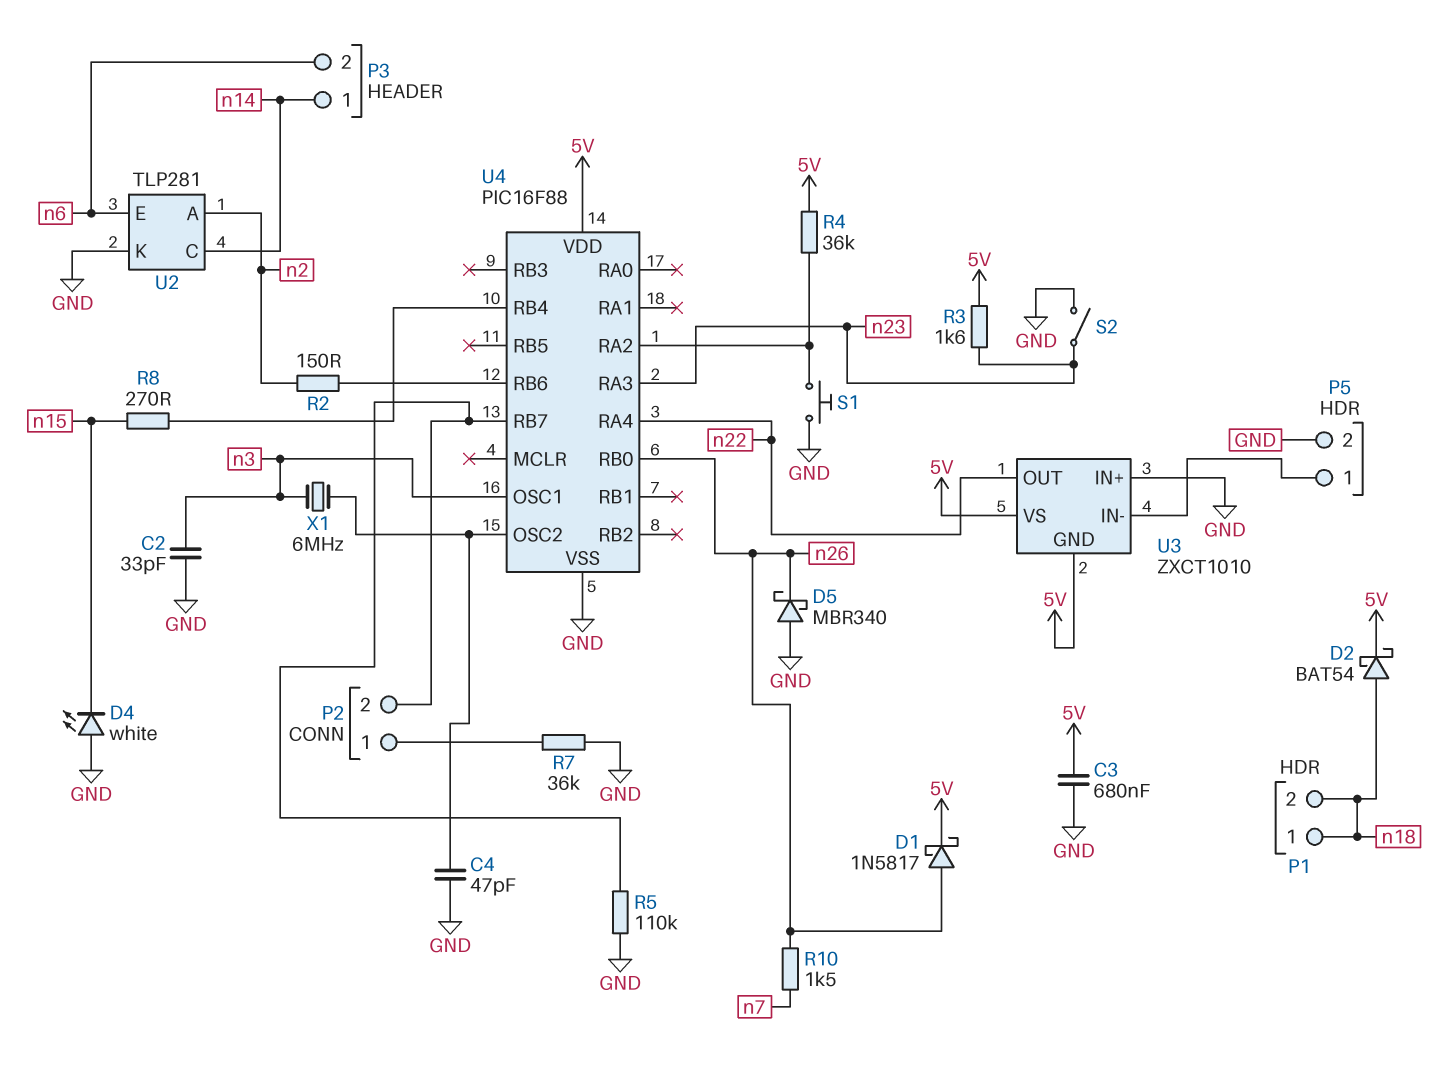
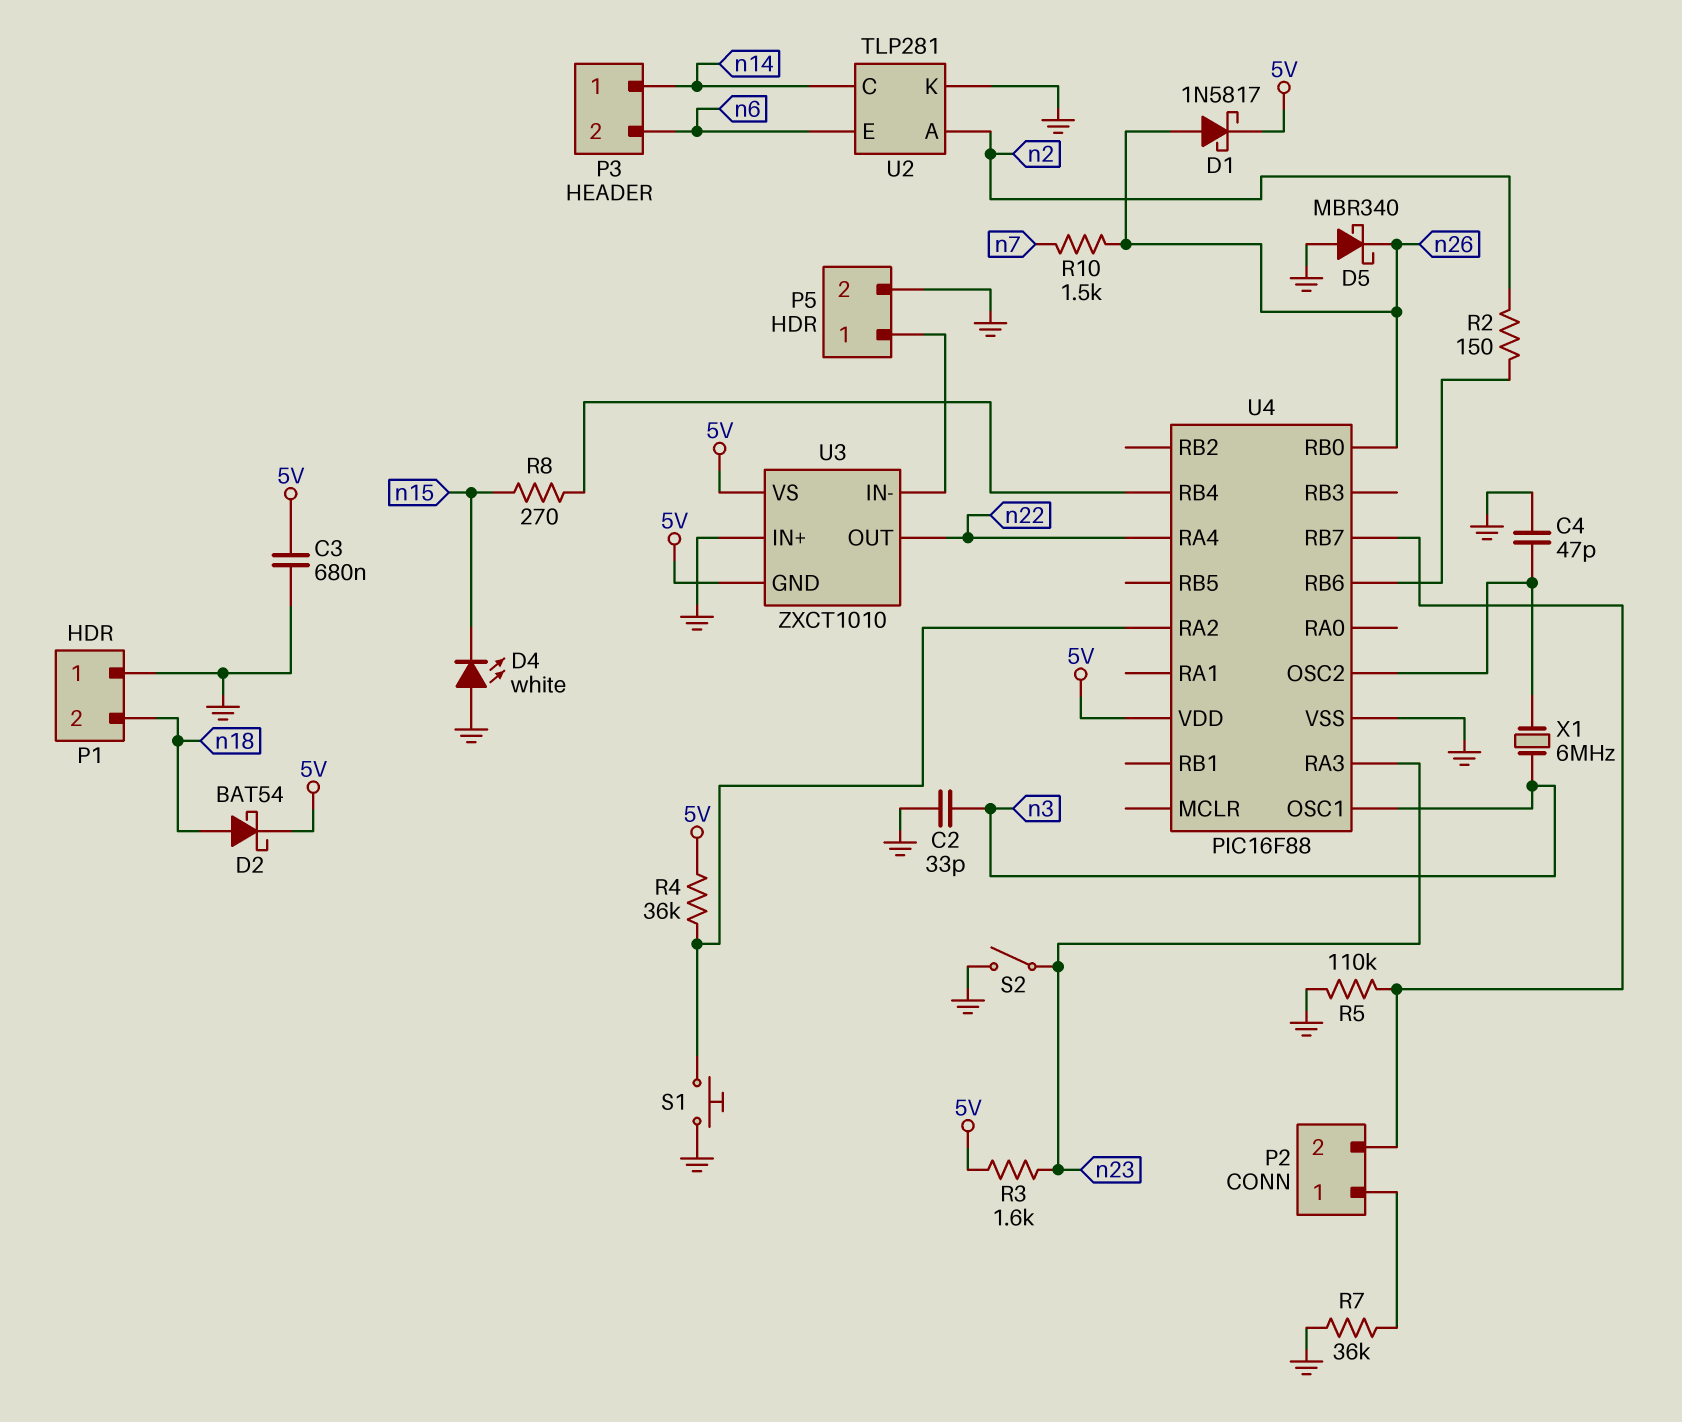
P1 pin 1: n18 -> GND

